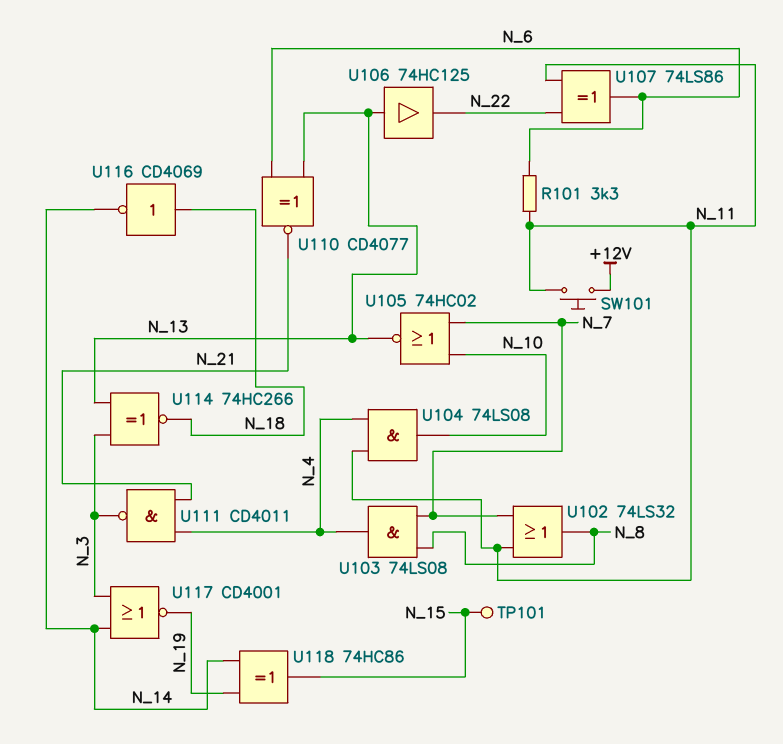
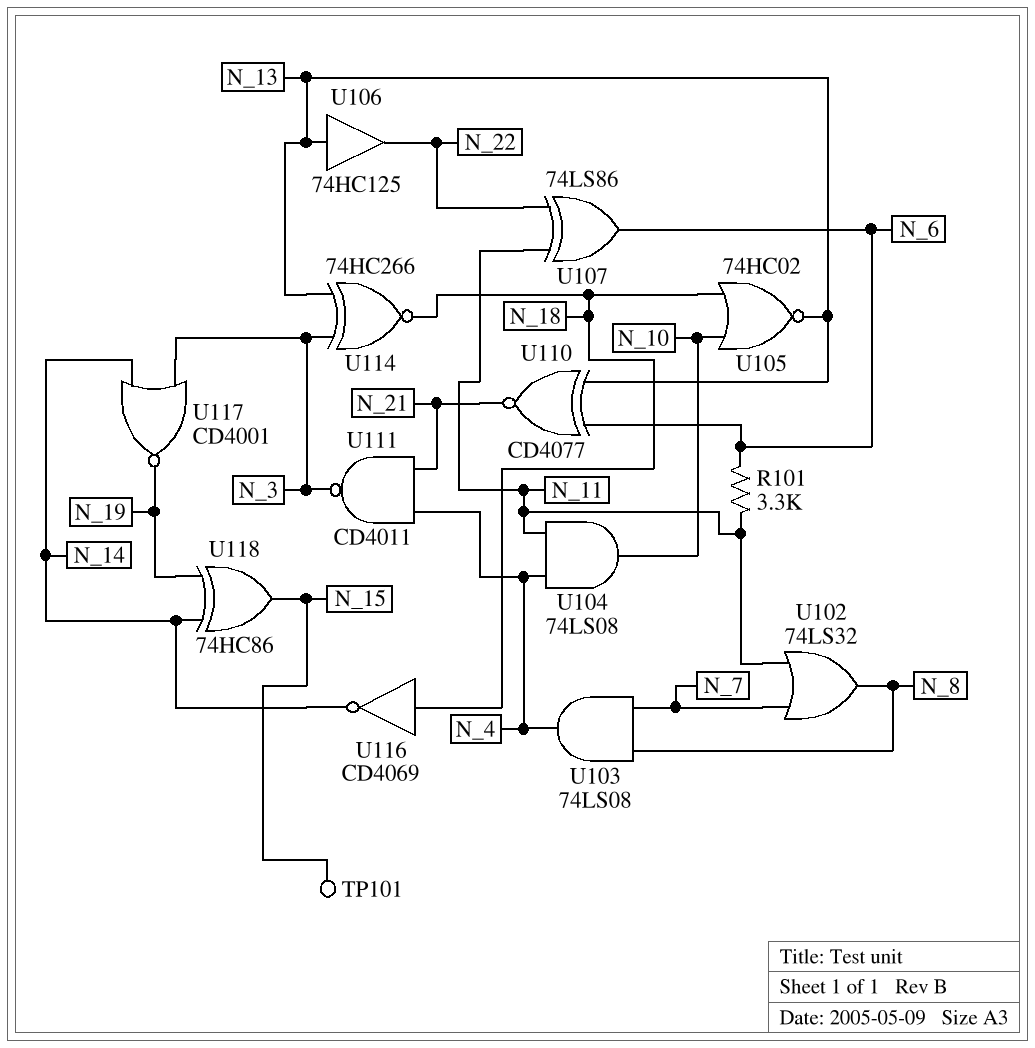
SW101: button (+12V, N_11) -> none
U105: NOR 74HC02 (in N_7, in N_10, out N_13) -> NOR 74HC02 (in N_10, in N_18, out N_13)

